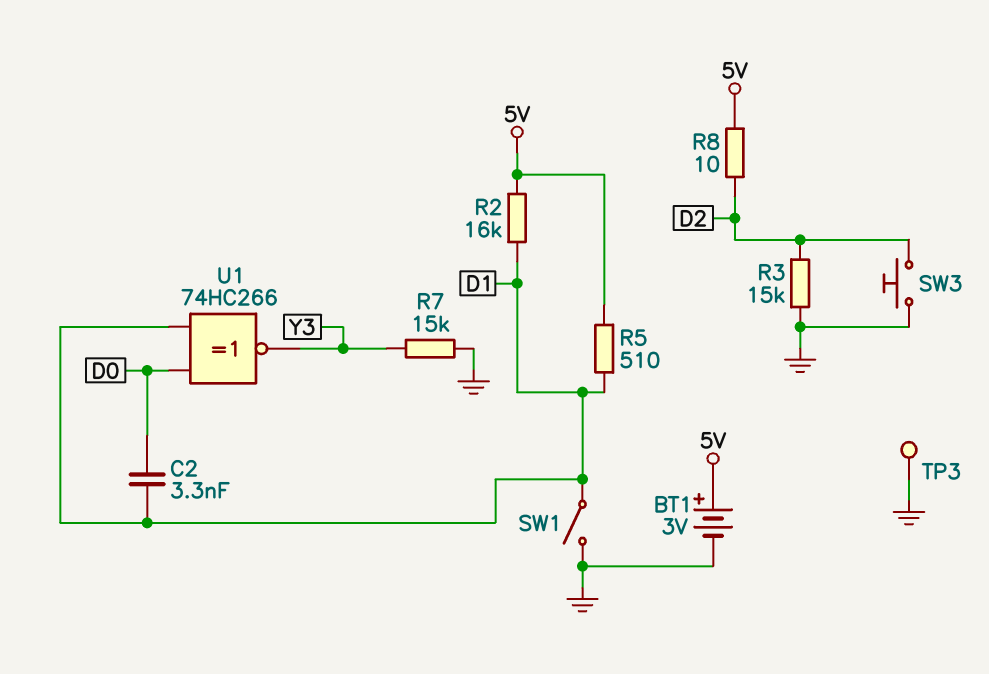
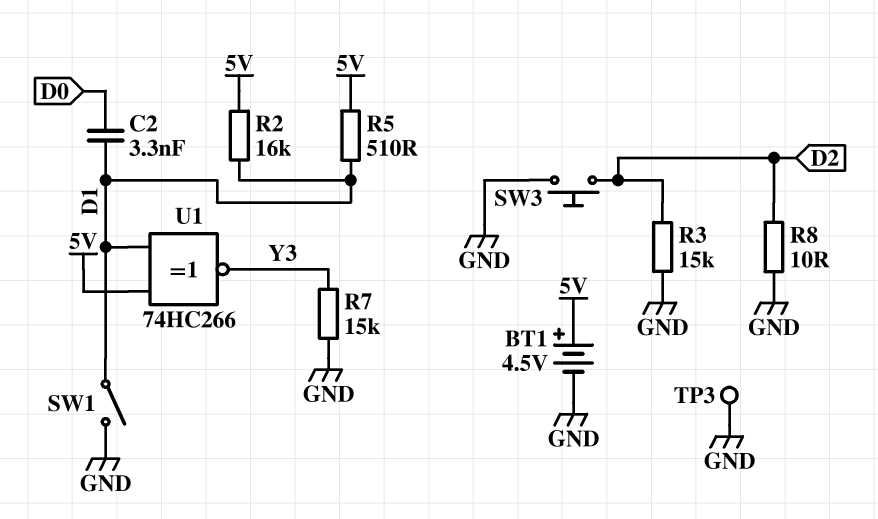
BT1: 3V (plus 5V, minus GND) -> 4.5V (plus 5V, minus GND)
R8: 10 (5V, D2) -> 10 (D2, GND)
U1: XNOR 74HC266 (in D0, in D1, out Y3) -> XNOR 74HC266 (in 5V, in D1, out Y3)

